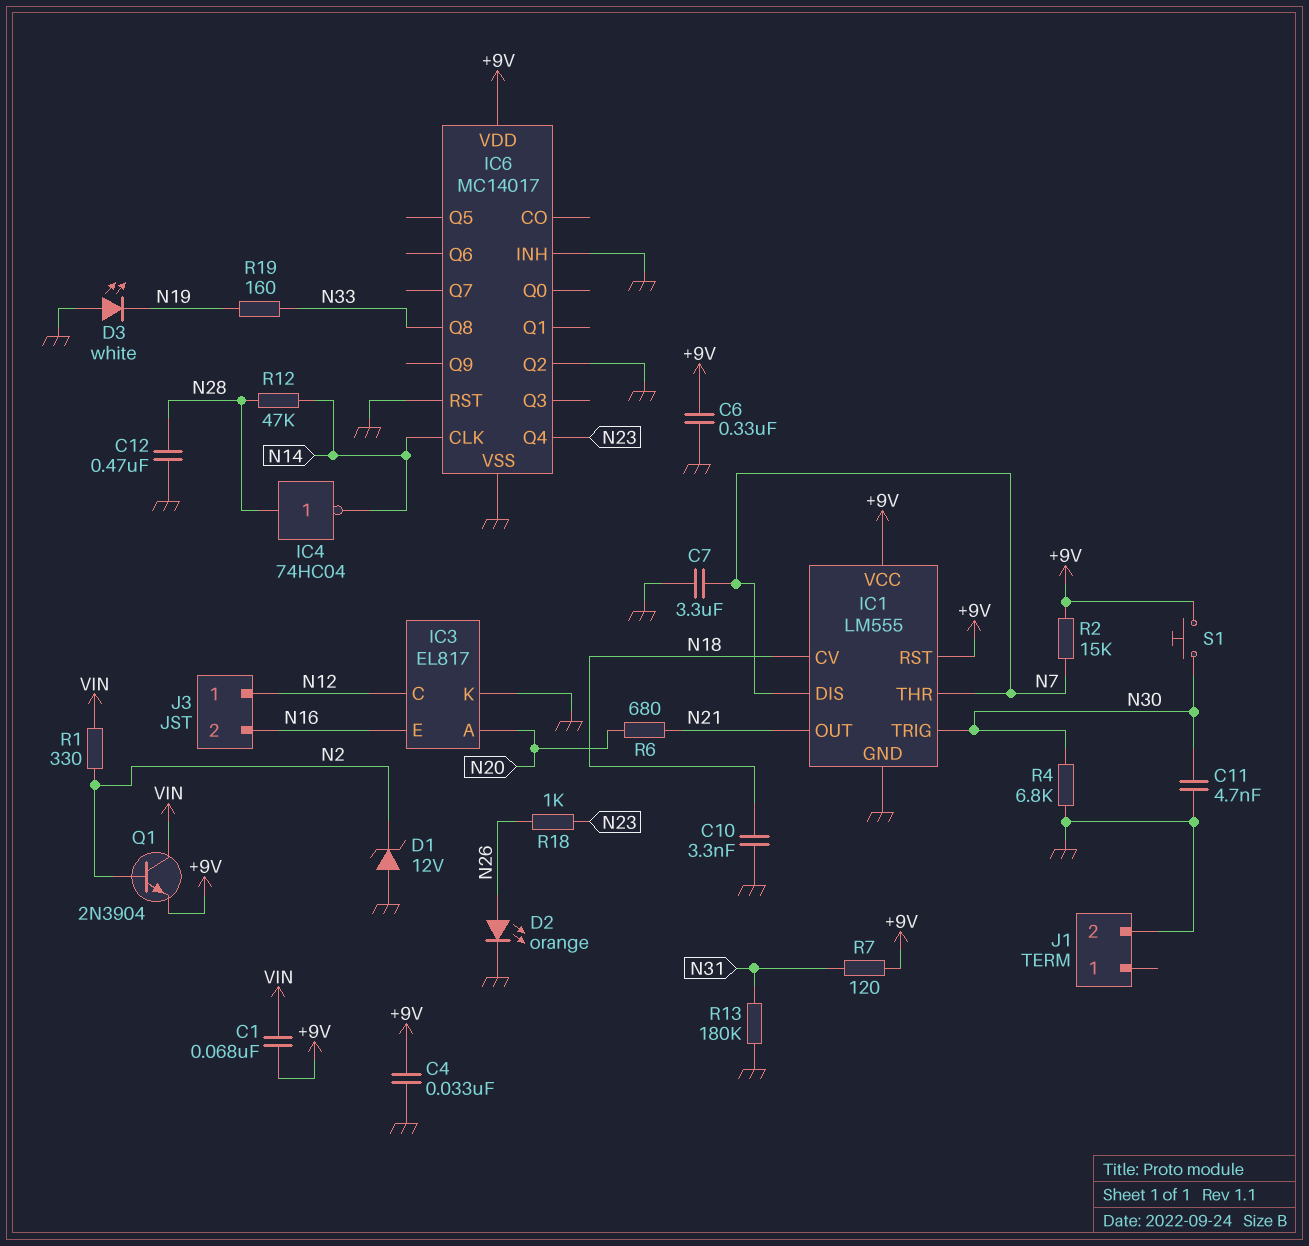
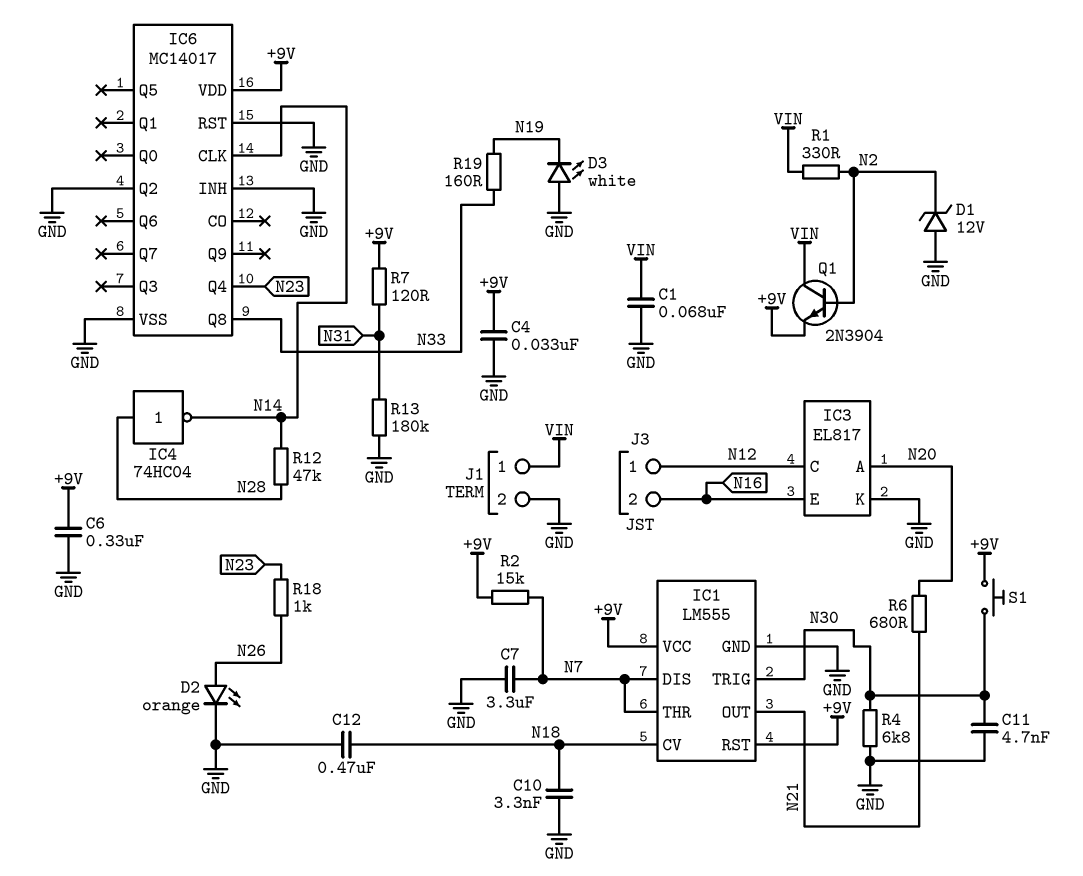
C1: 68nF (+9V, VIN) -> 68nF (GND, VIN)
C12: 470nF (GND, N28) -> 470nF (GND, N18)
J1 pin 1: none -> VIN

